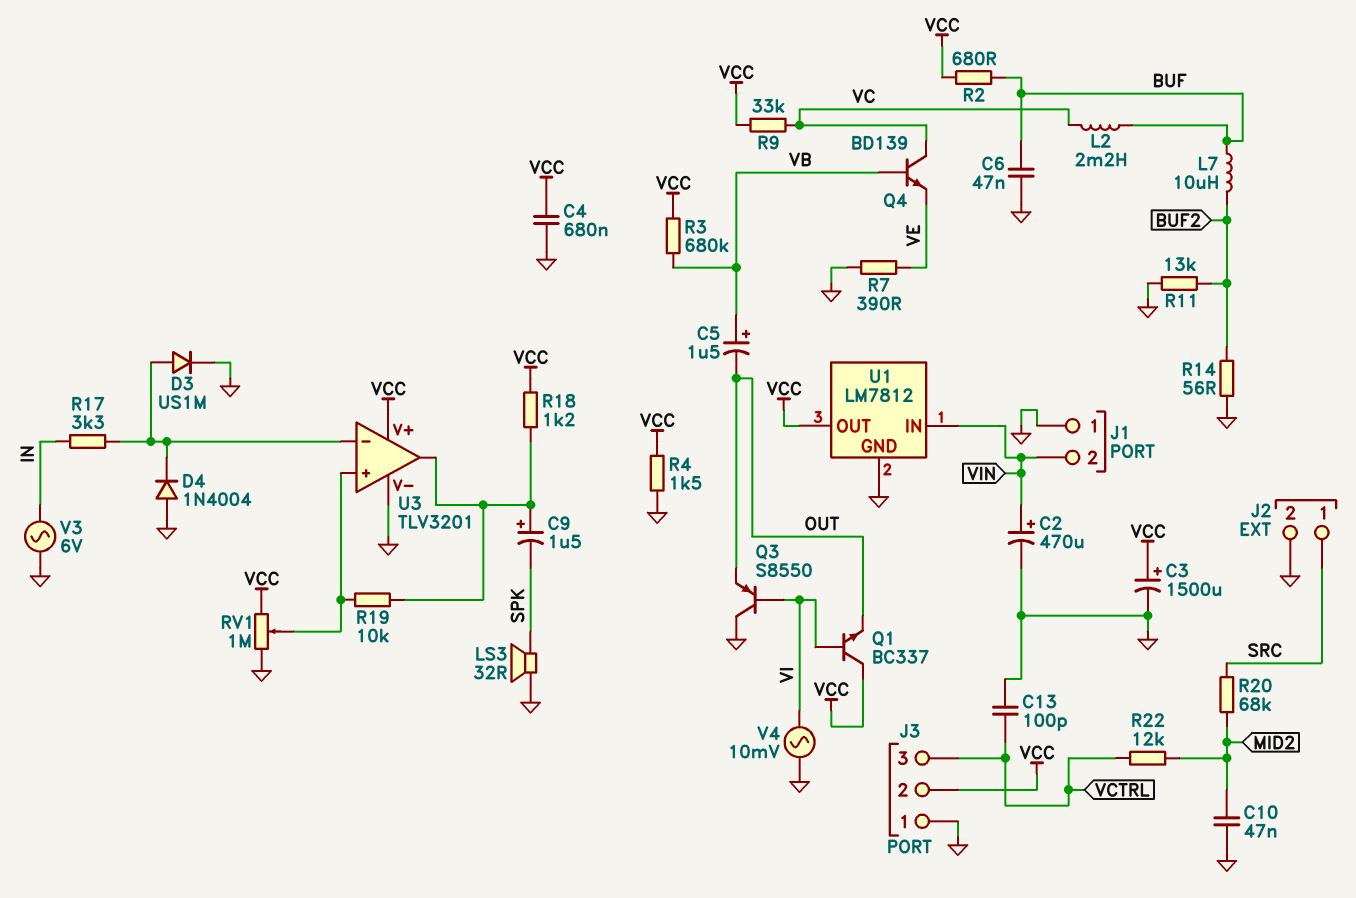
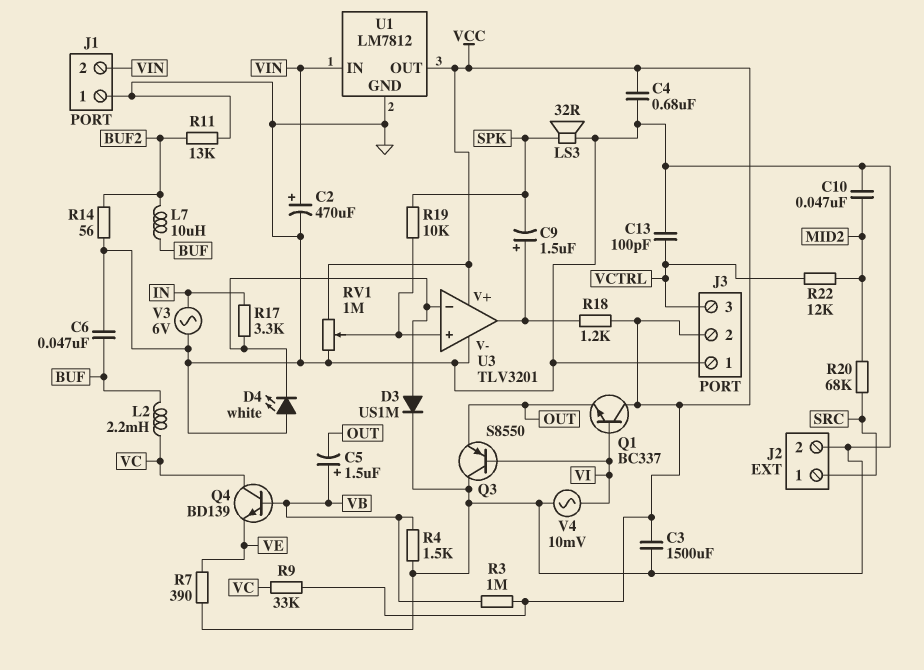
C3: 1500uF (plus VCC, minus GND) -> 1500uF (GND, VCC)
D4: diode 1N4004 (A GND, K U3/in-) -> LED white (A GND, K U3/in-)
R2: 680 (BUF, VCC) -> none
R3: 680k (VB, VCC) -> 1M (VB, VCC)
R4: 1.5k (GND, VCC) -> 1.5k (GND, VB)
R19: 10k (U3/in+, U3/out) -> 10k (SPK, U3/in+)

